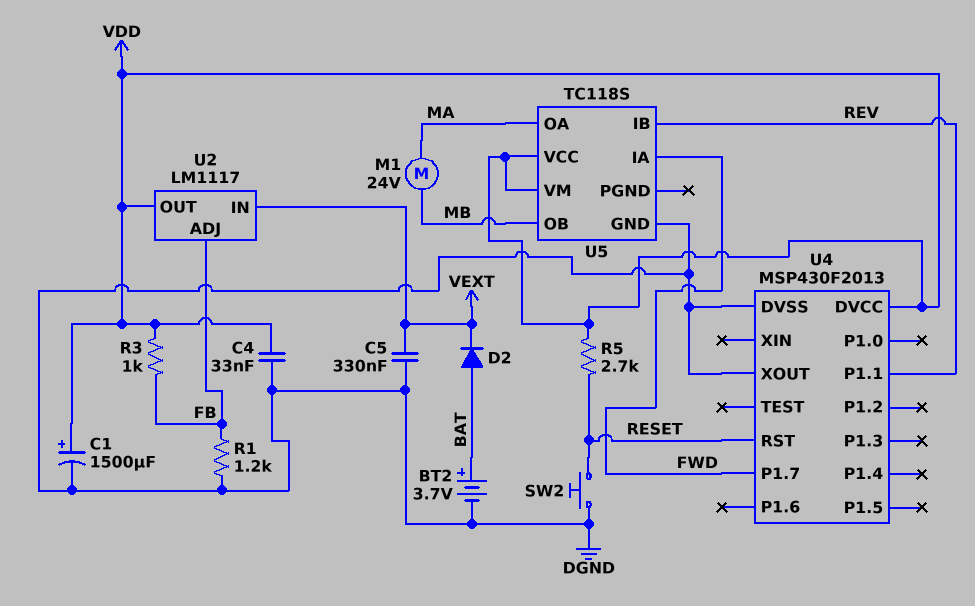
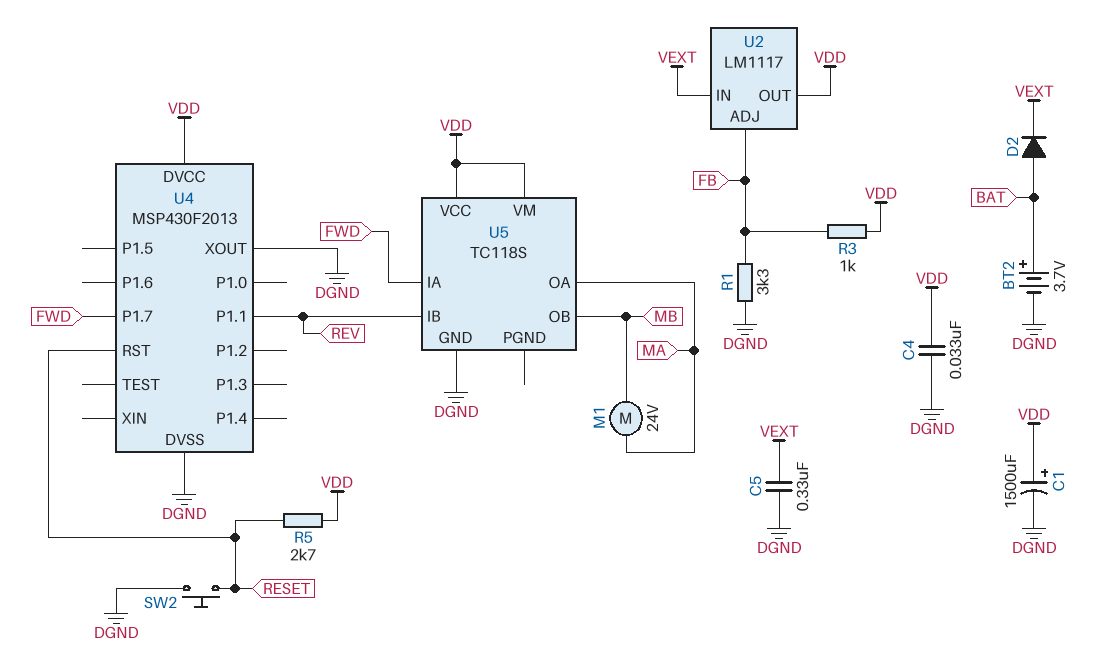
R1: 1.2k (DGND, FB) -> 3.3k (DGND, FB)

